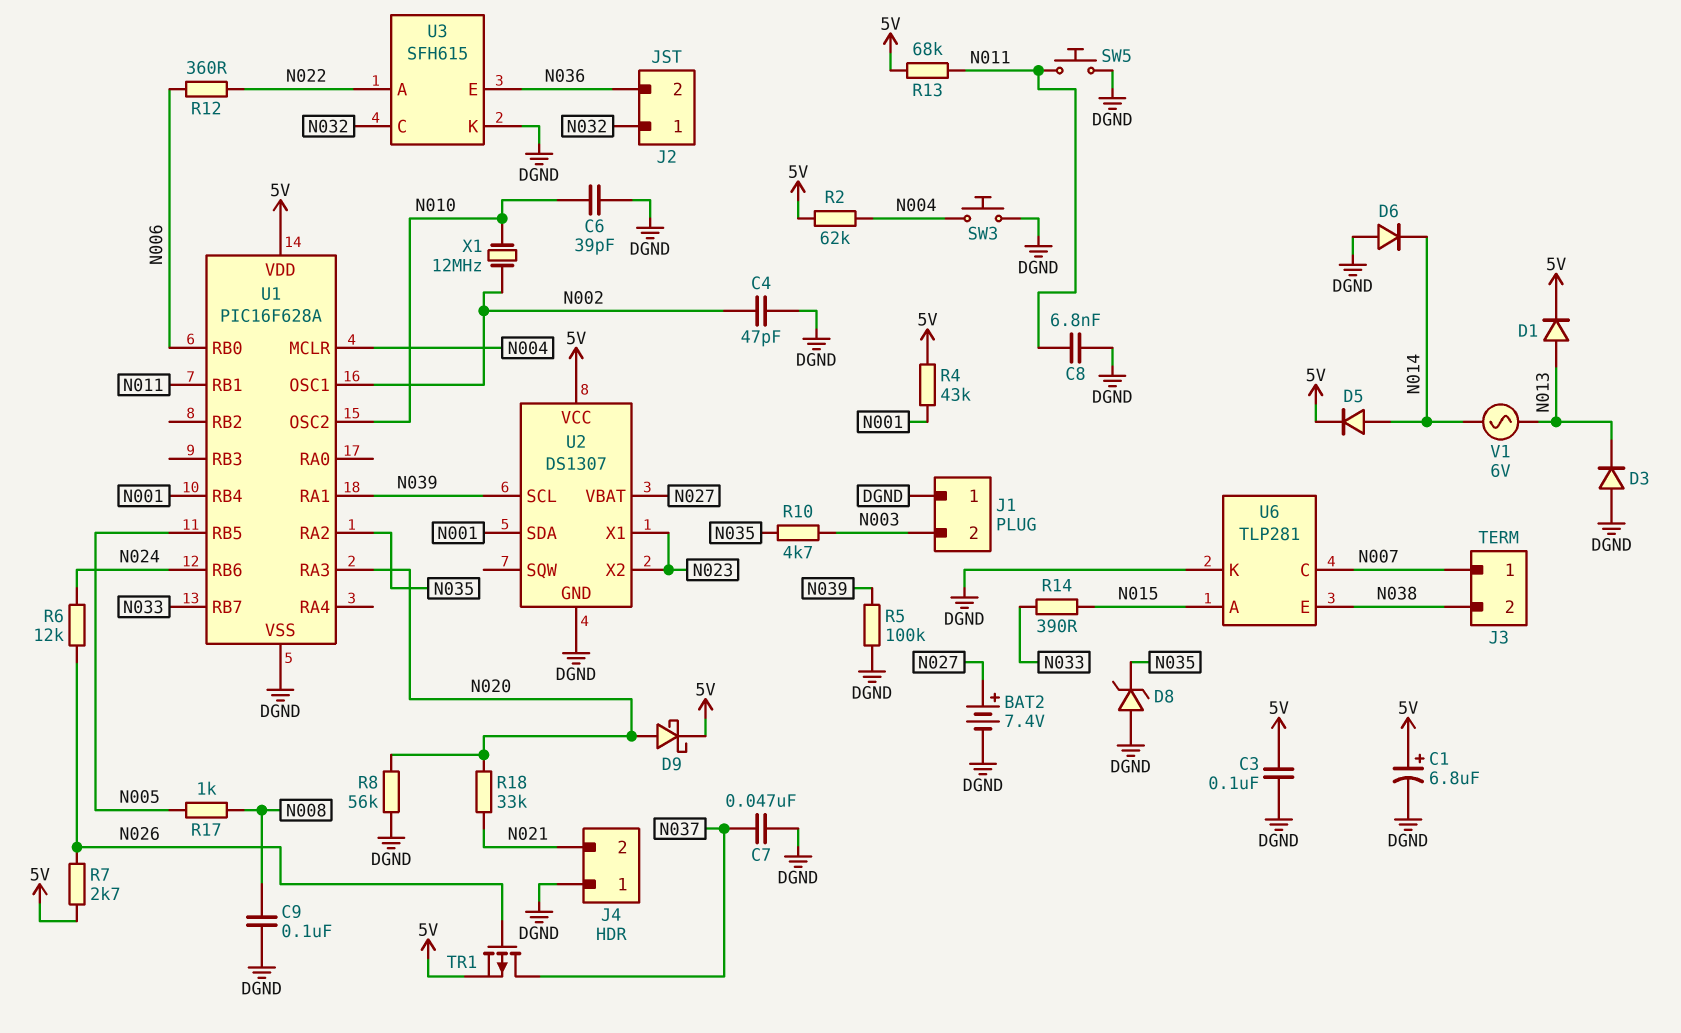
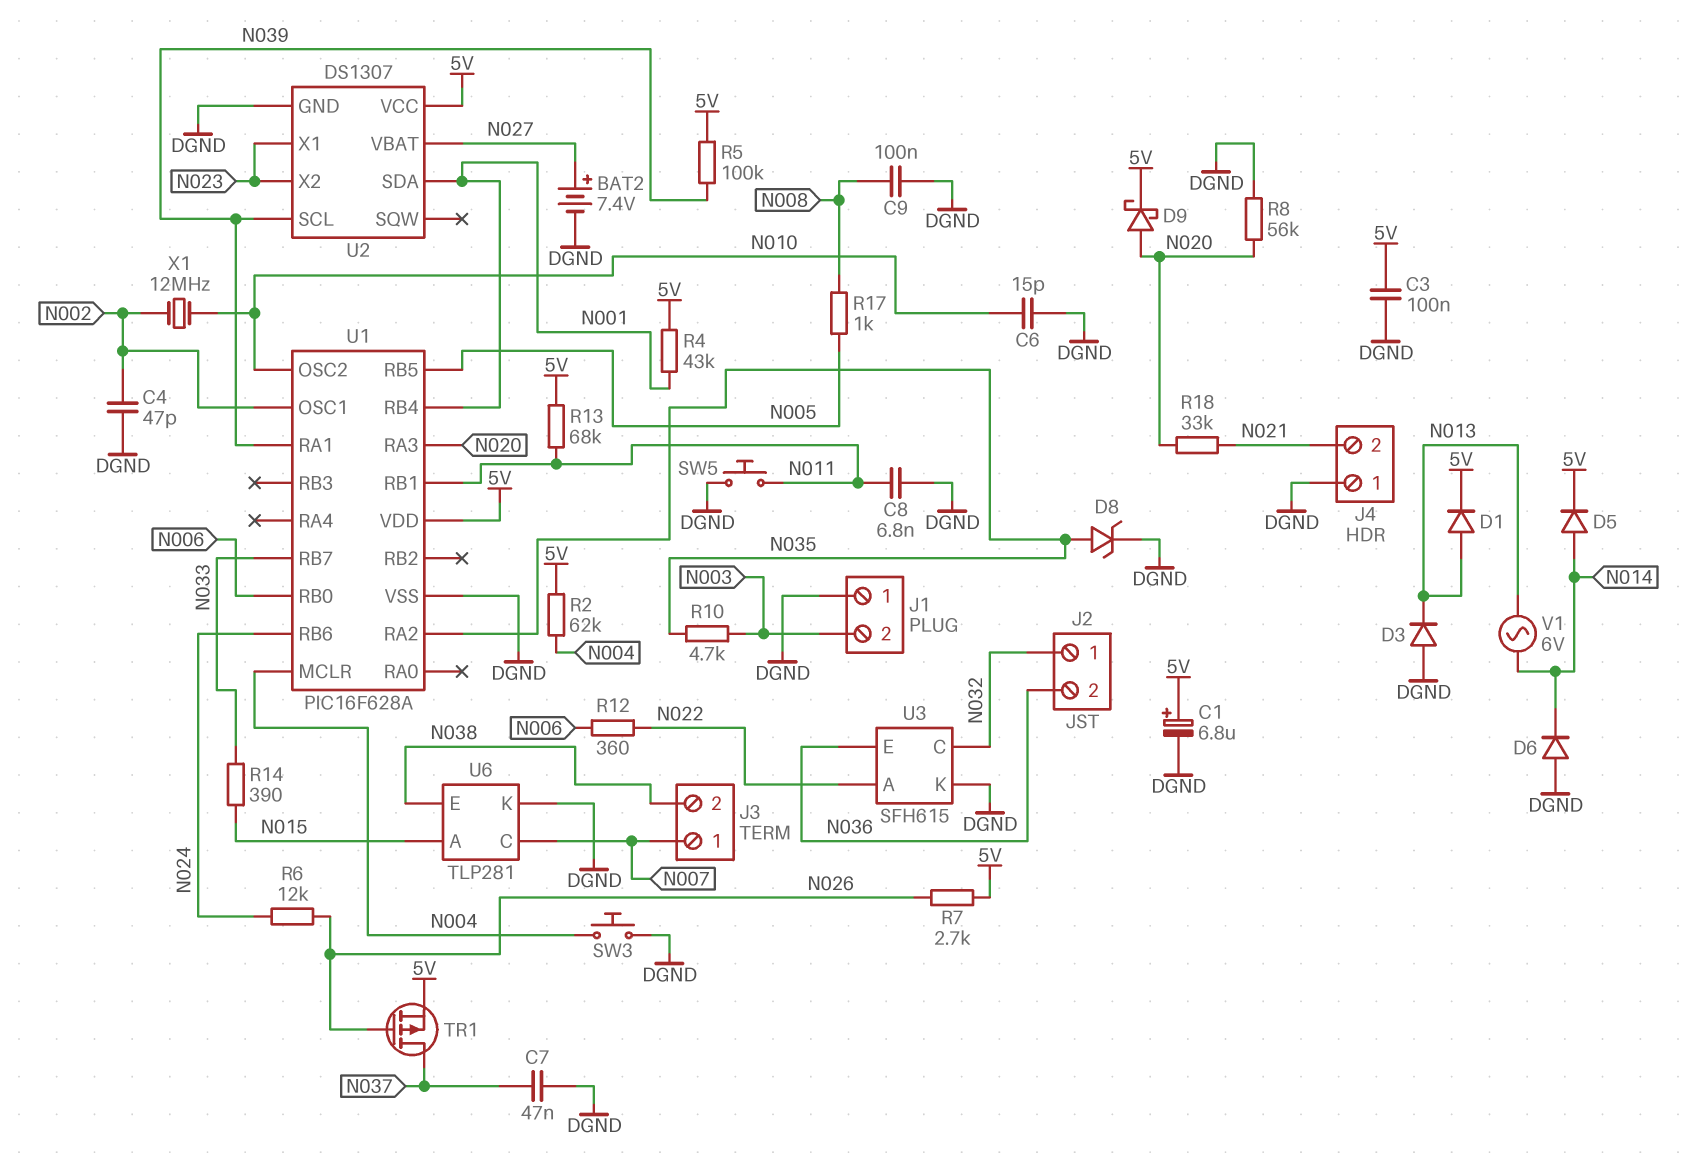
C6: 39pF (DGND, N010) -> 15pF (DGND, N010)
D8: zener (A DGND, K N035) -> zener (A N035, K DGND)
R5: 100k (DGND, N039) -> 100k (5V, N039)

